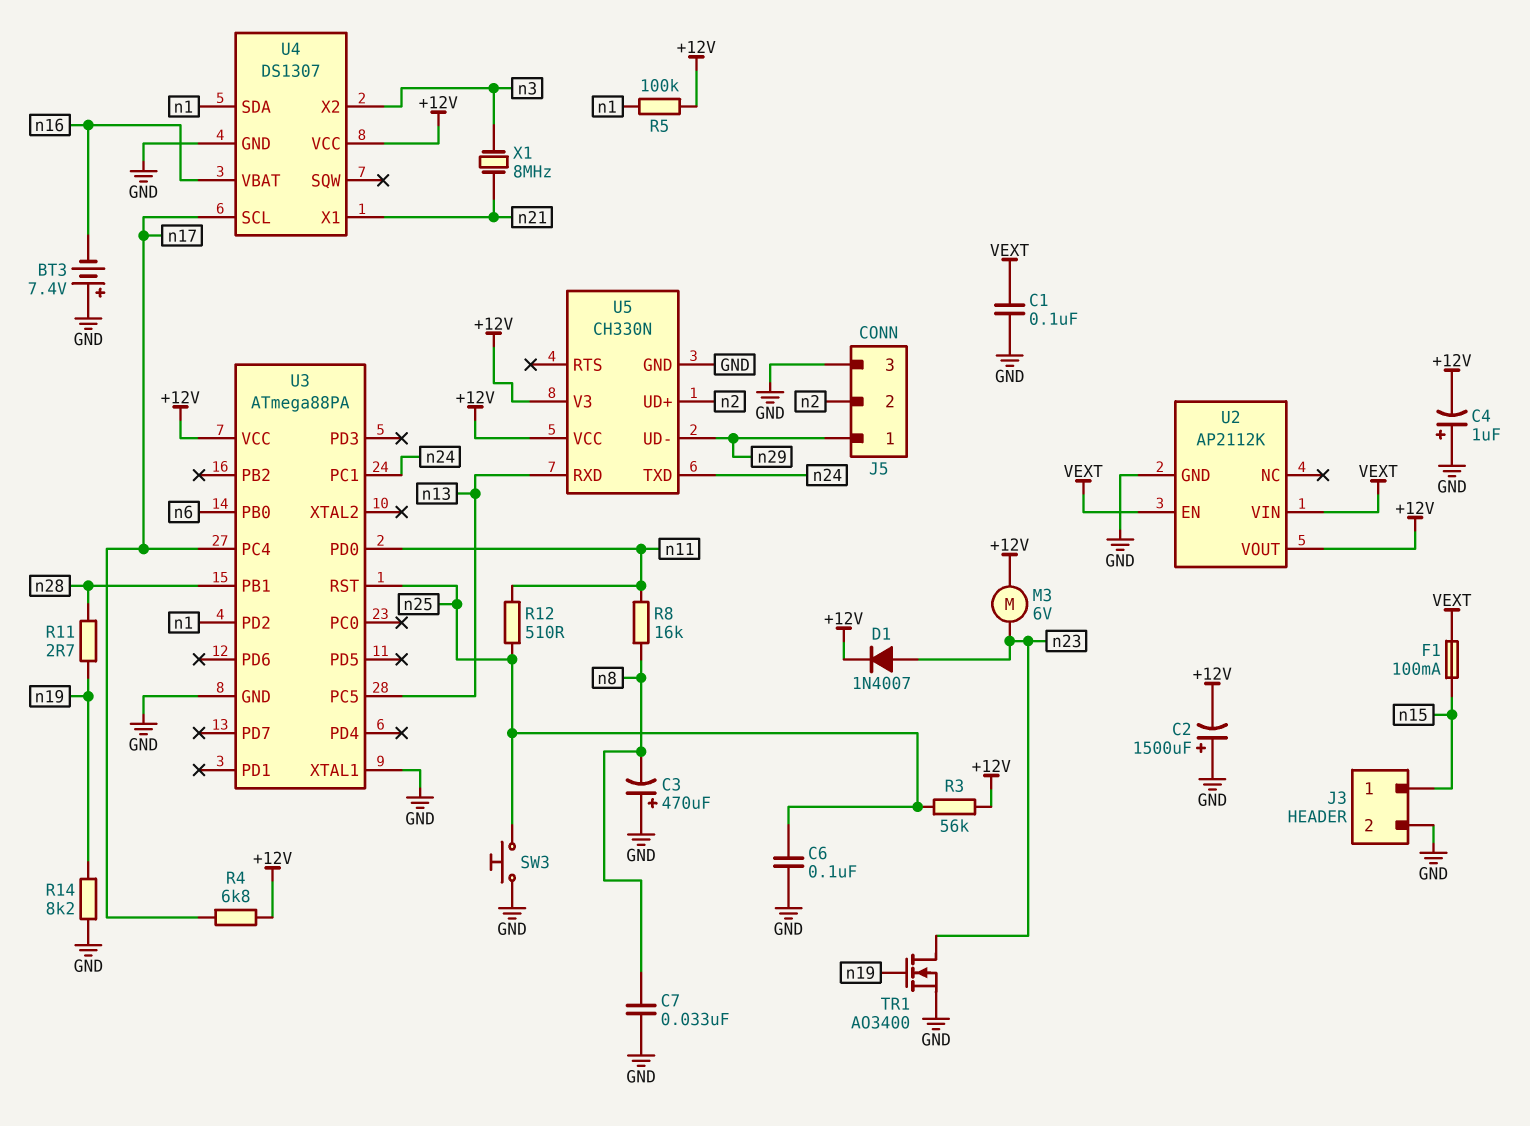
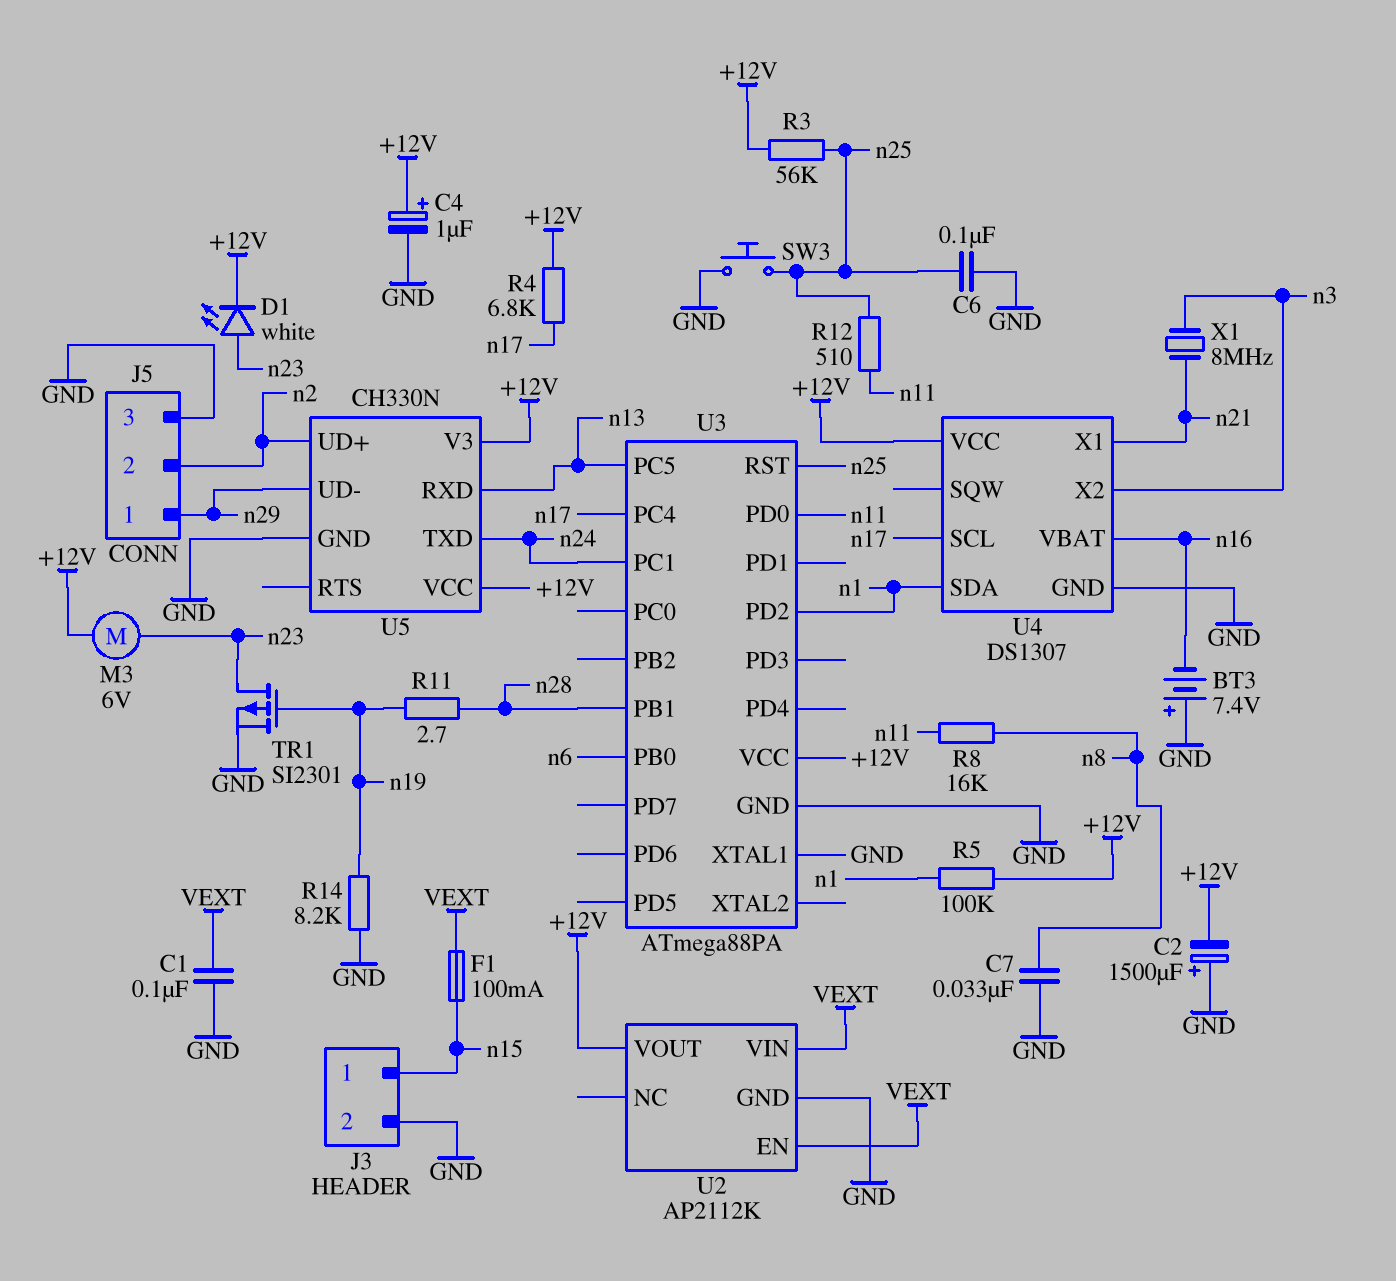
C3: 470uF (plus GND, minus n8) -> none
C4: 1uF (plus GND, minus +12V) -> 1uF (plus +12V, minus GND)
D1: diode 1N4007 (A n23, K +12V) -> LED white (A n23, K +12V)
TR1: NMOS AO3400 (G n19, D n23, S GND) -> PMOS SI2301 (G n19, D n23, S GND)

